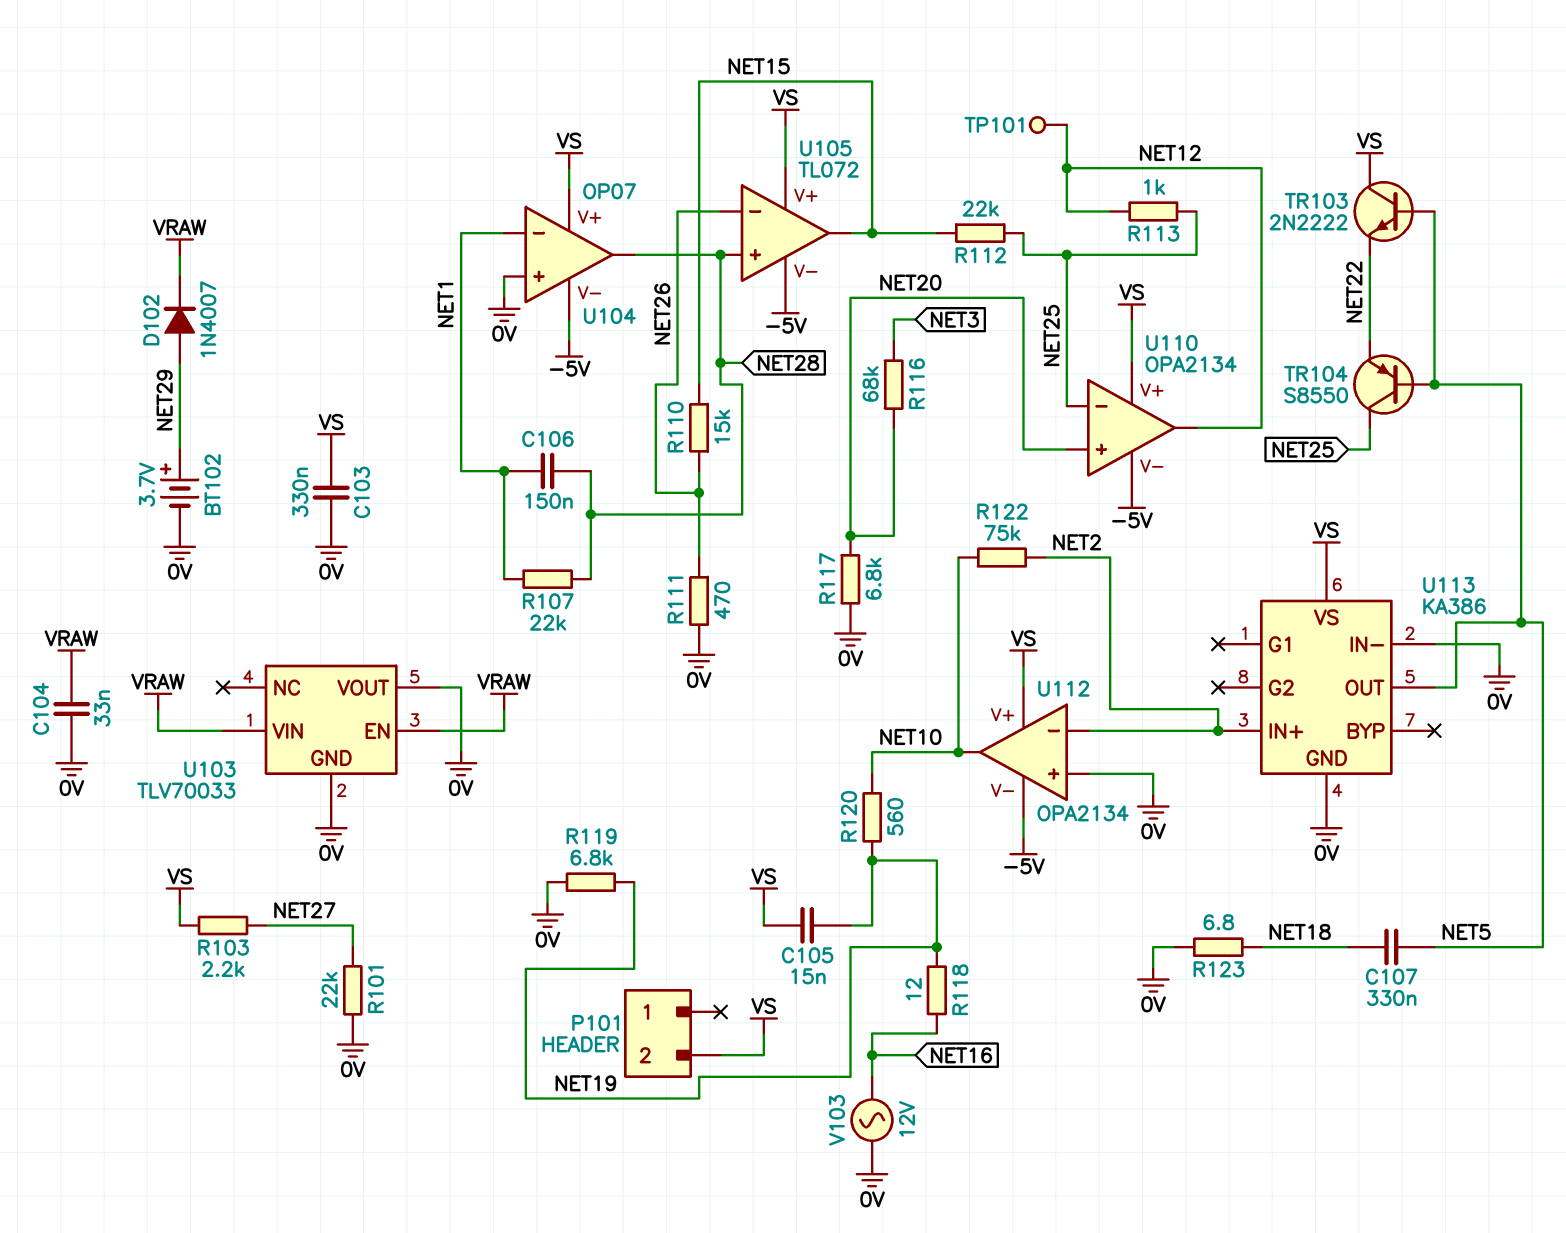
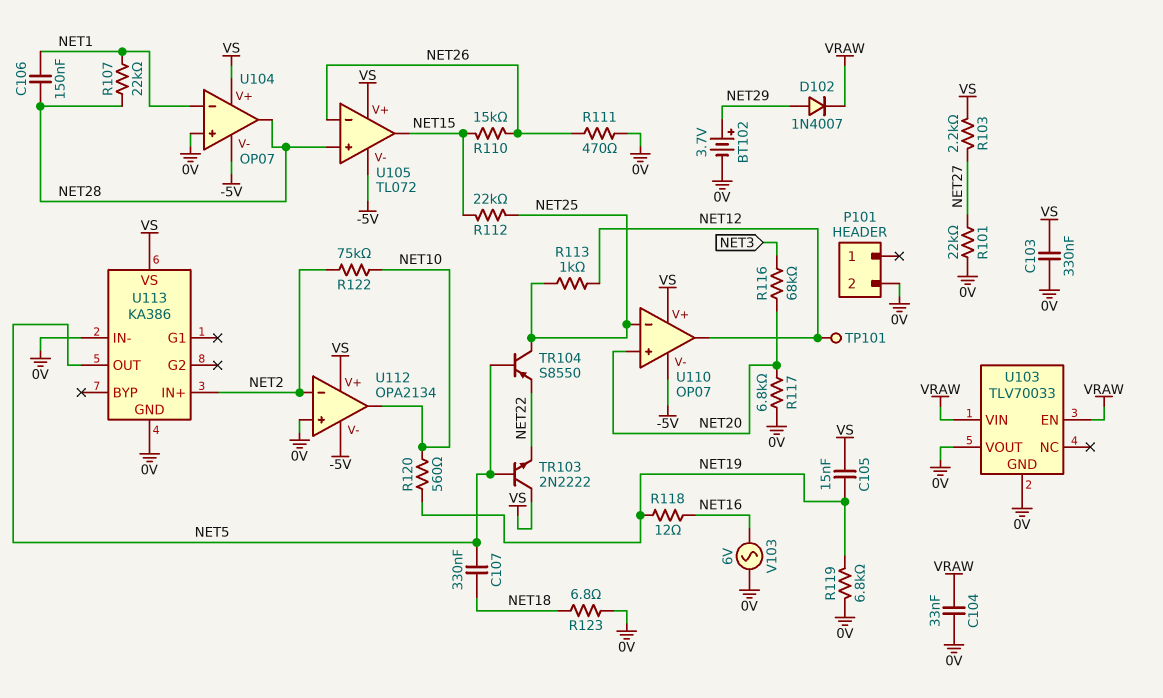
P101 pin 2: VS -> 0V
U110: OPA2134 -> OP07
V103: AC 12V (0V, NET16) -> AC 6V (0V, NET16)

